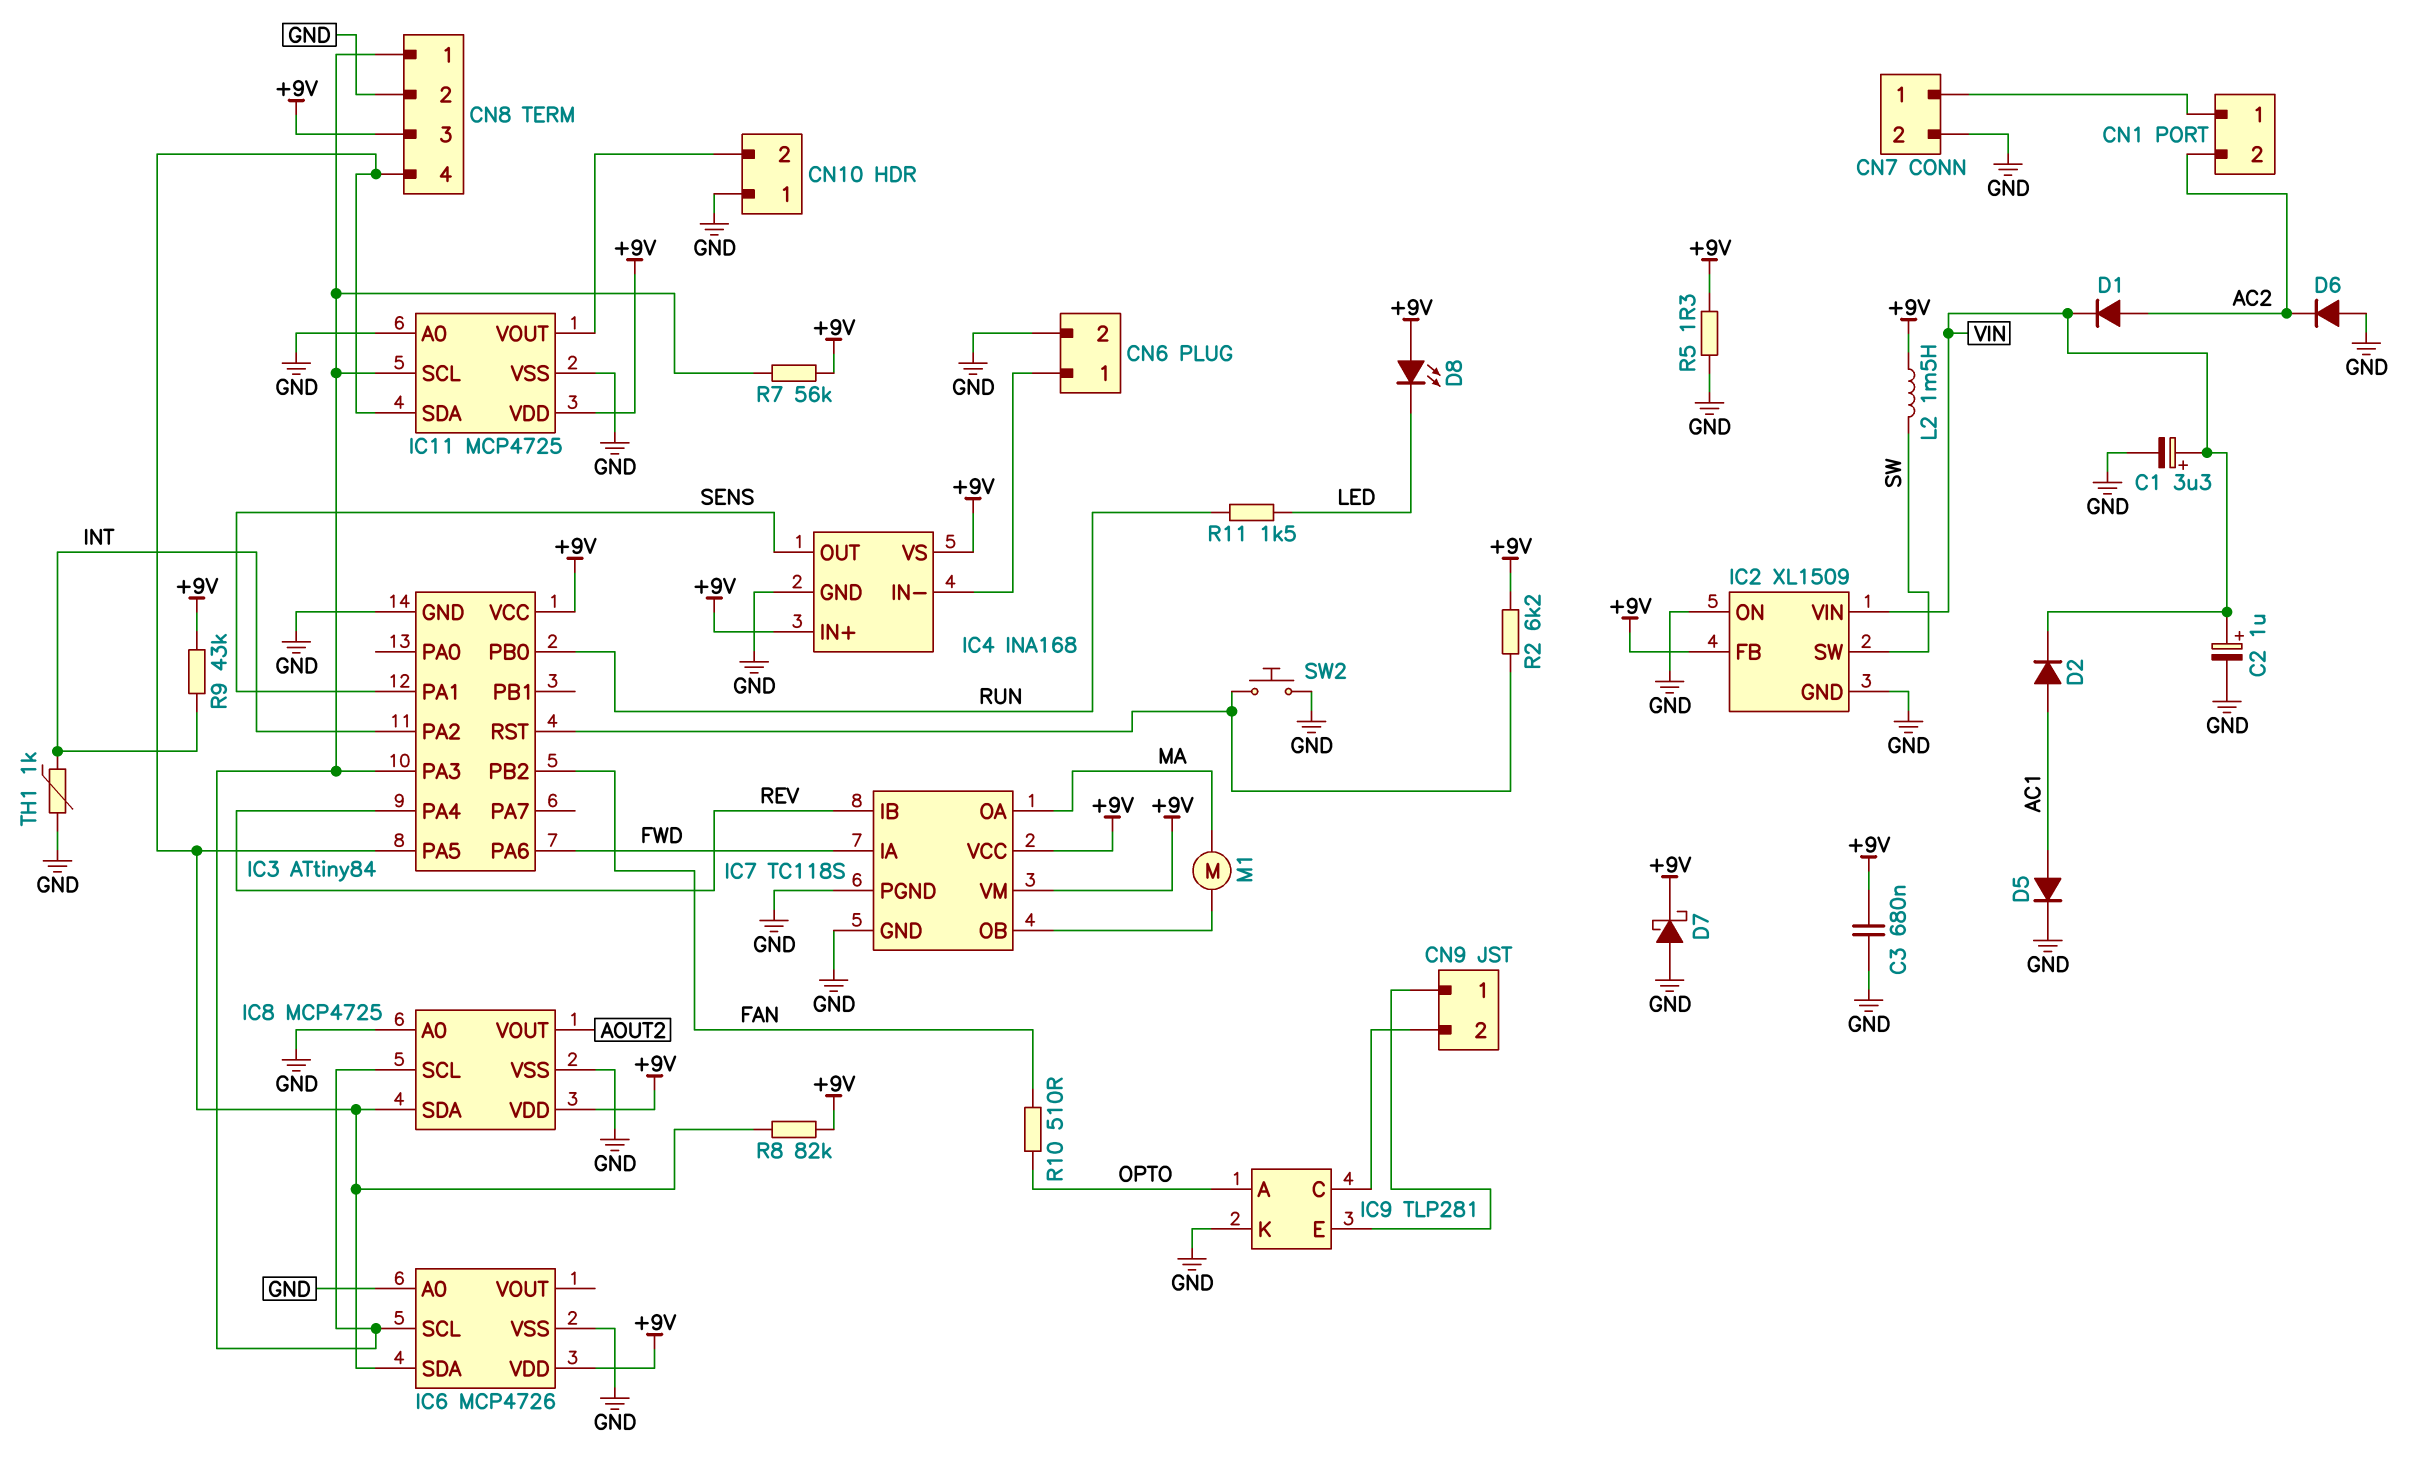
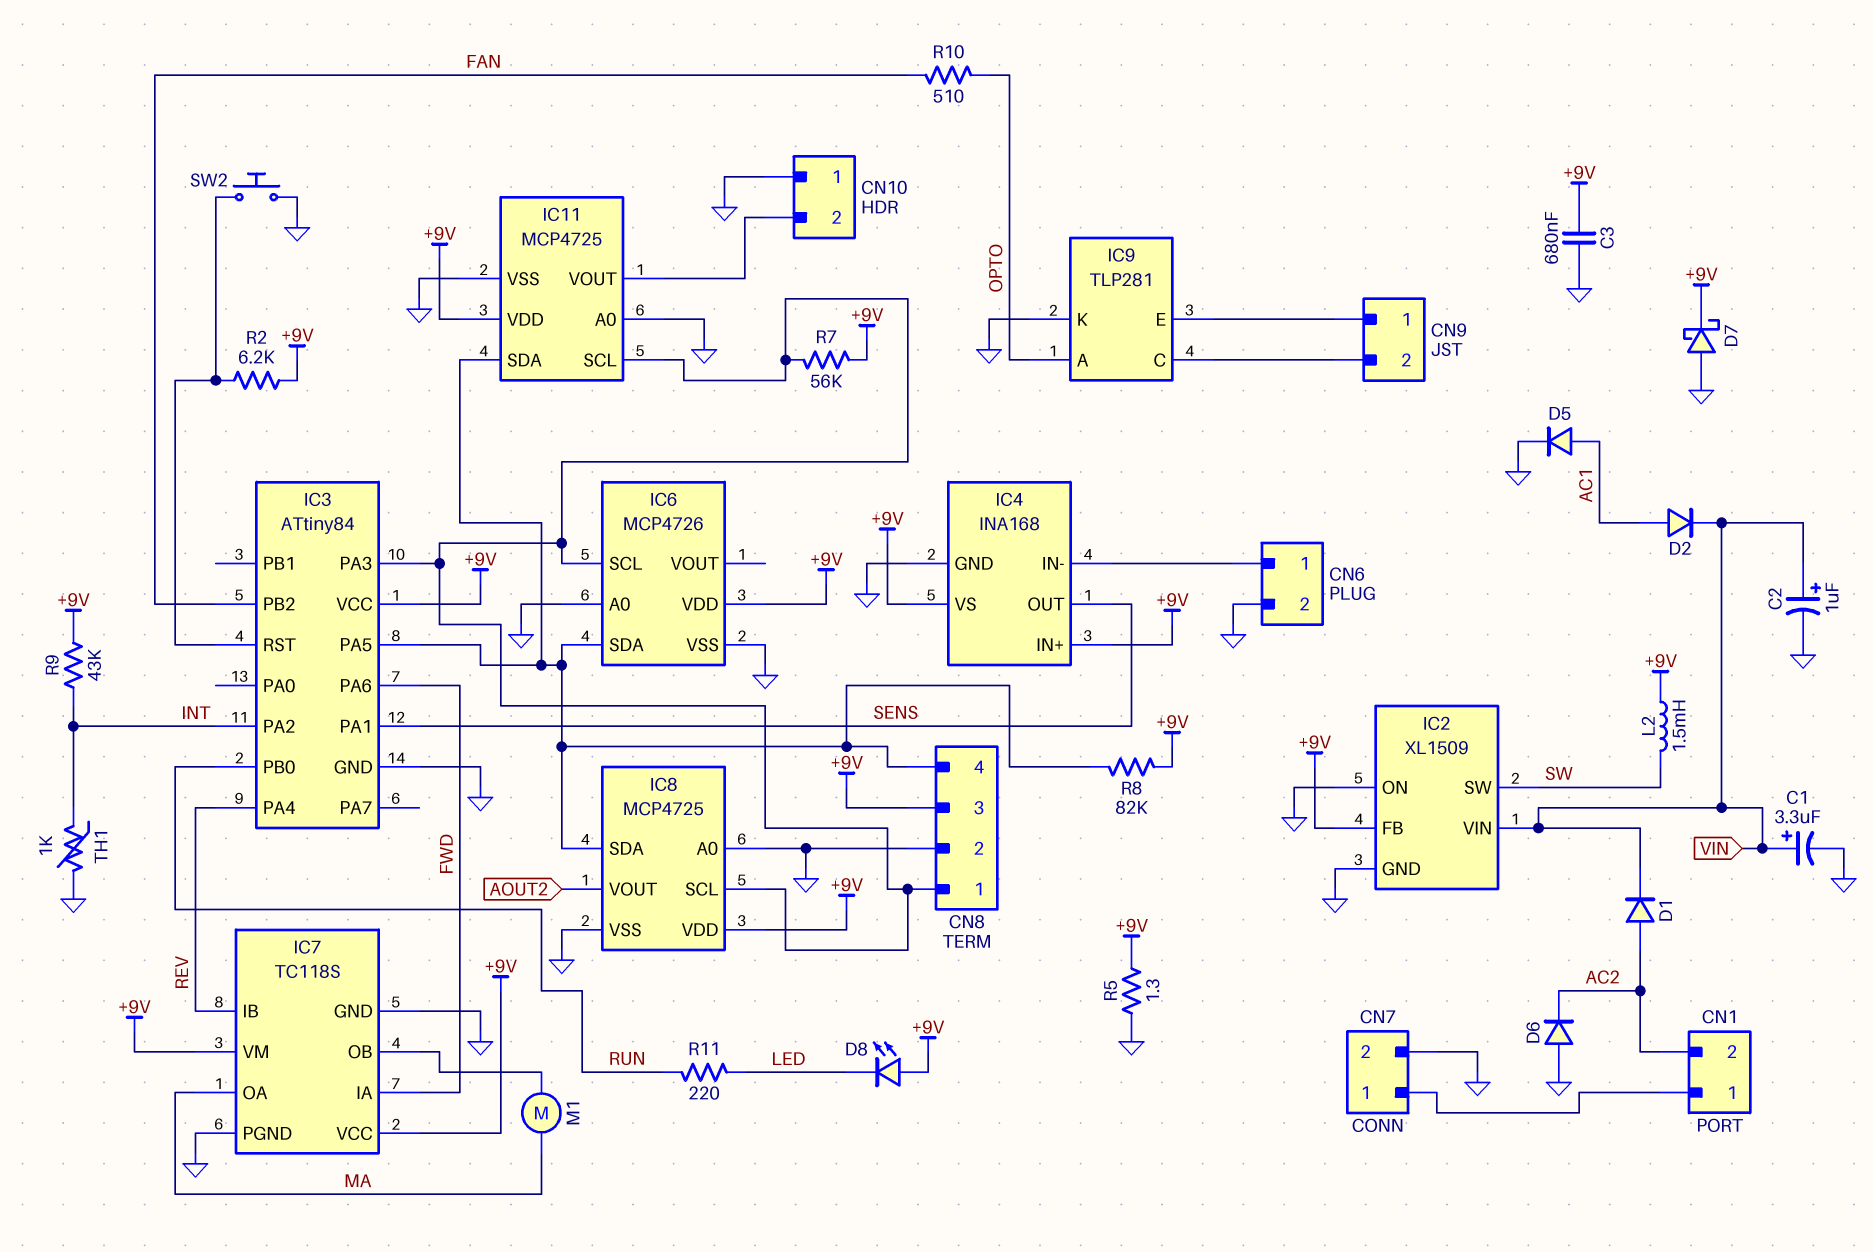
R11: 1.5k (LED, RUN) -> 220 (LED, RUN)

